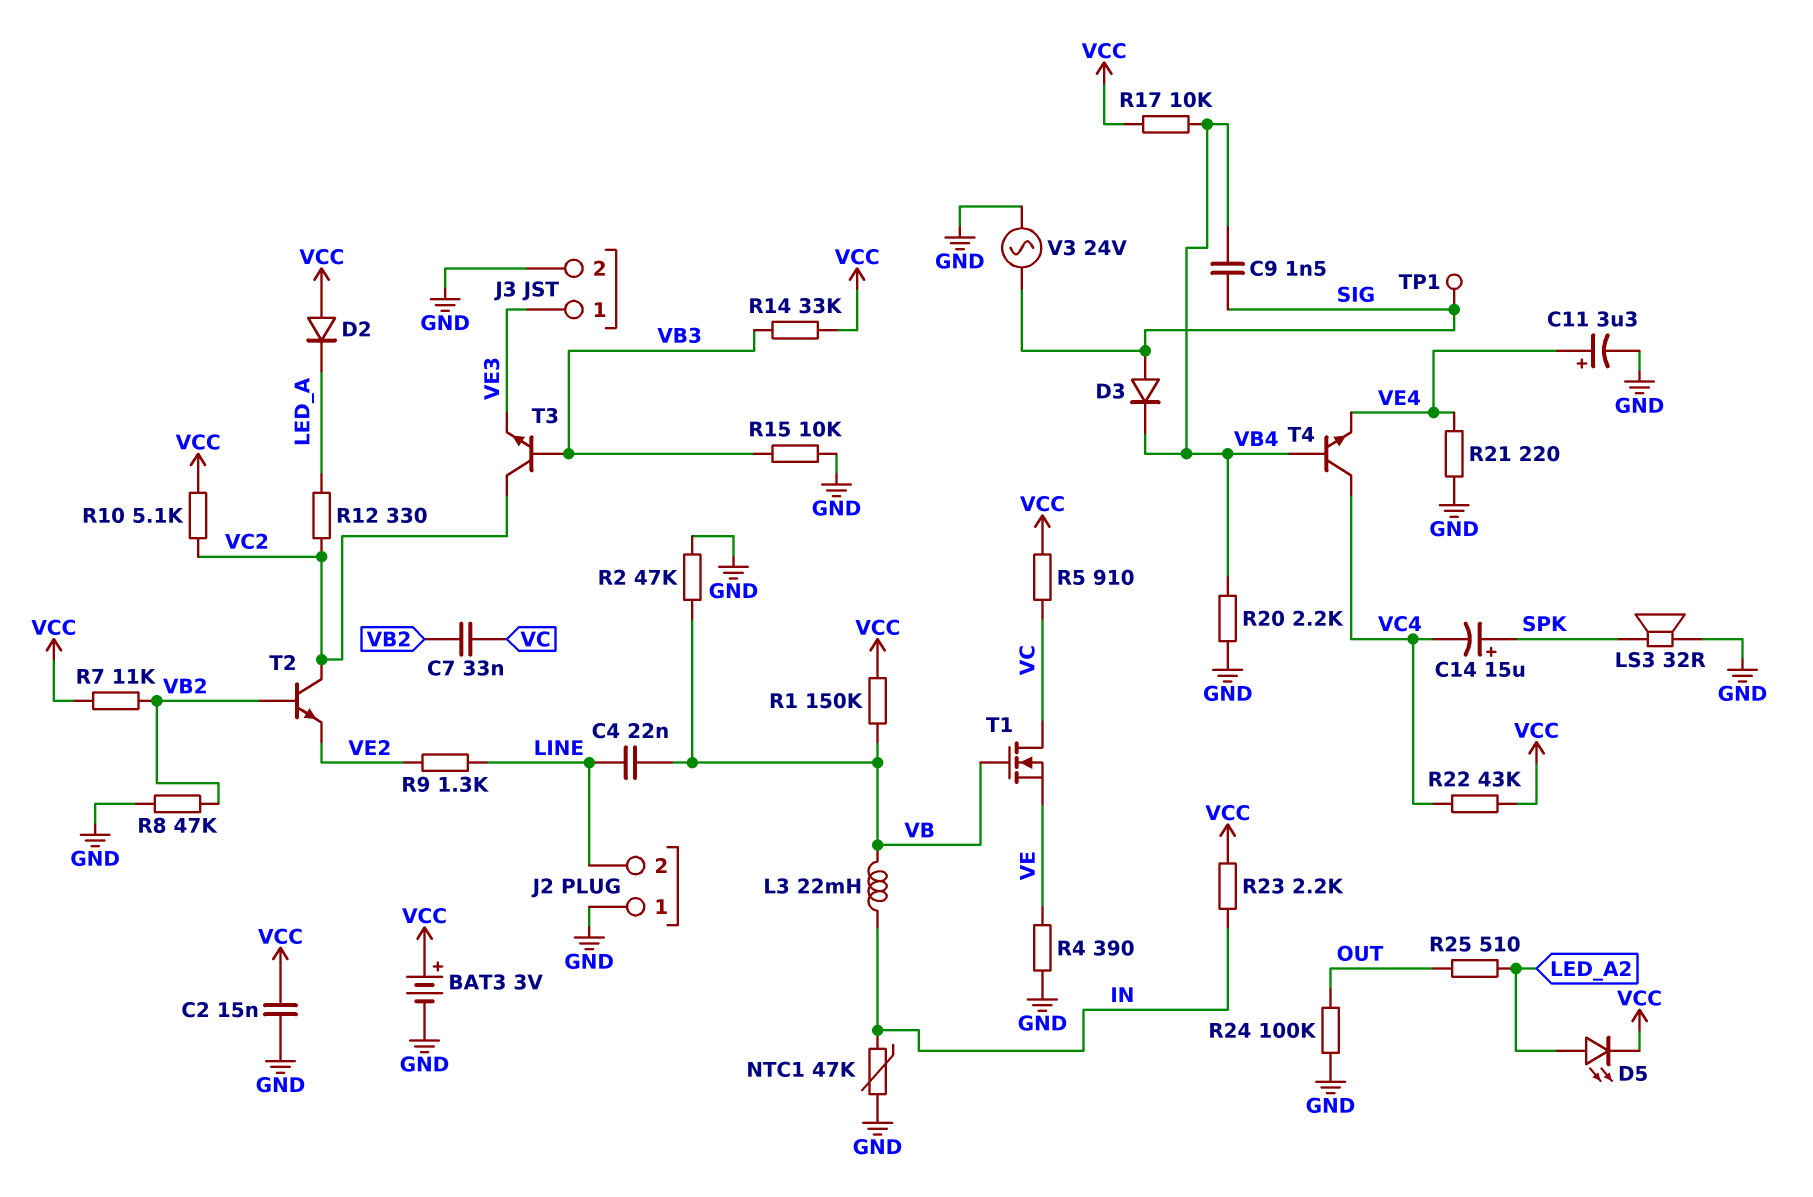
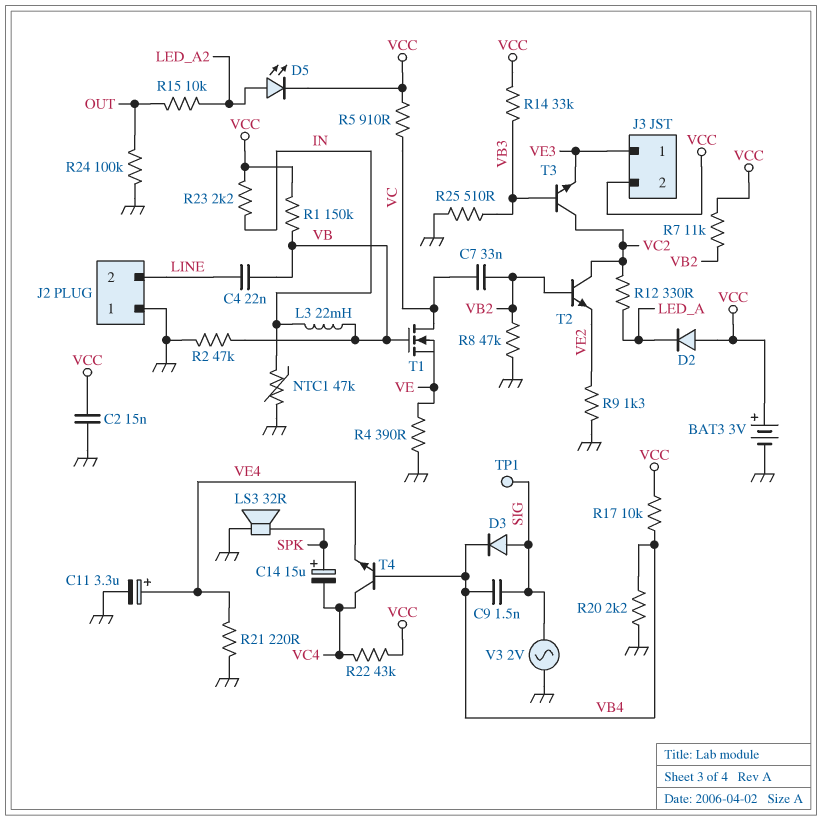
J3 pin 2: GND -> VCC
R9: 1.3k (LINE, VE2) -> 1.3k (GND, VE2)
R10: 5.1k (VC2, VCC) -> none
R15: 10k (GND, VB3) -> 10k (LED_A2, OUT)
R25: 510 (LED_A2, OUT) -> 510 (GND, VB3)
V3: AC 24V (GND, SIG) -> AC 2V (GND, SIG)

